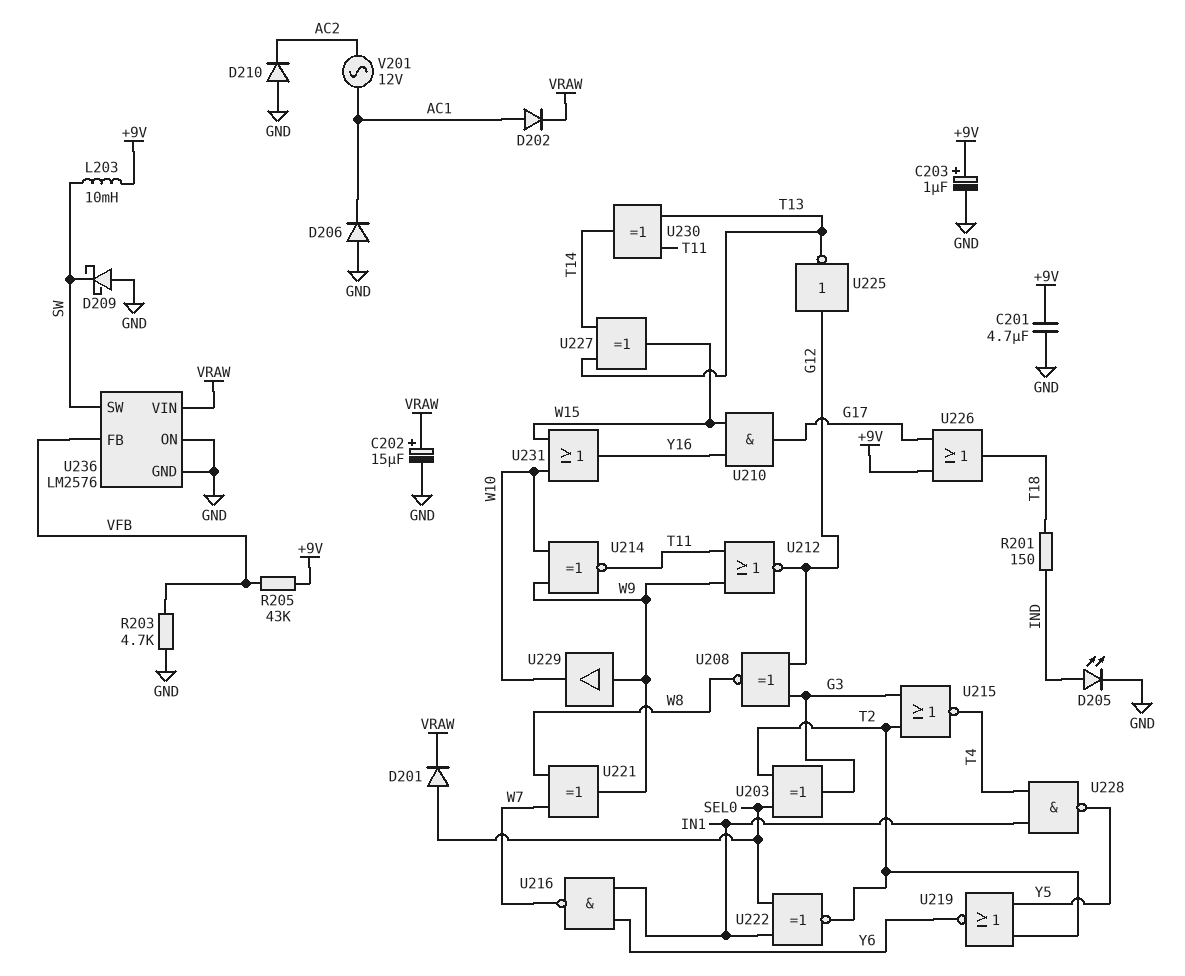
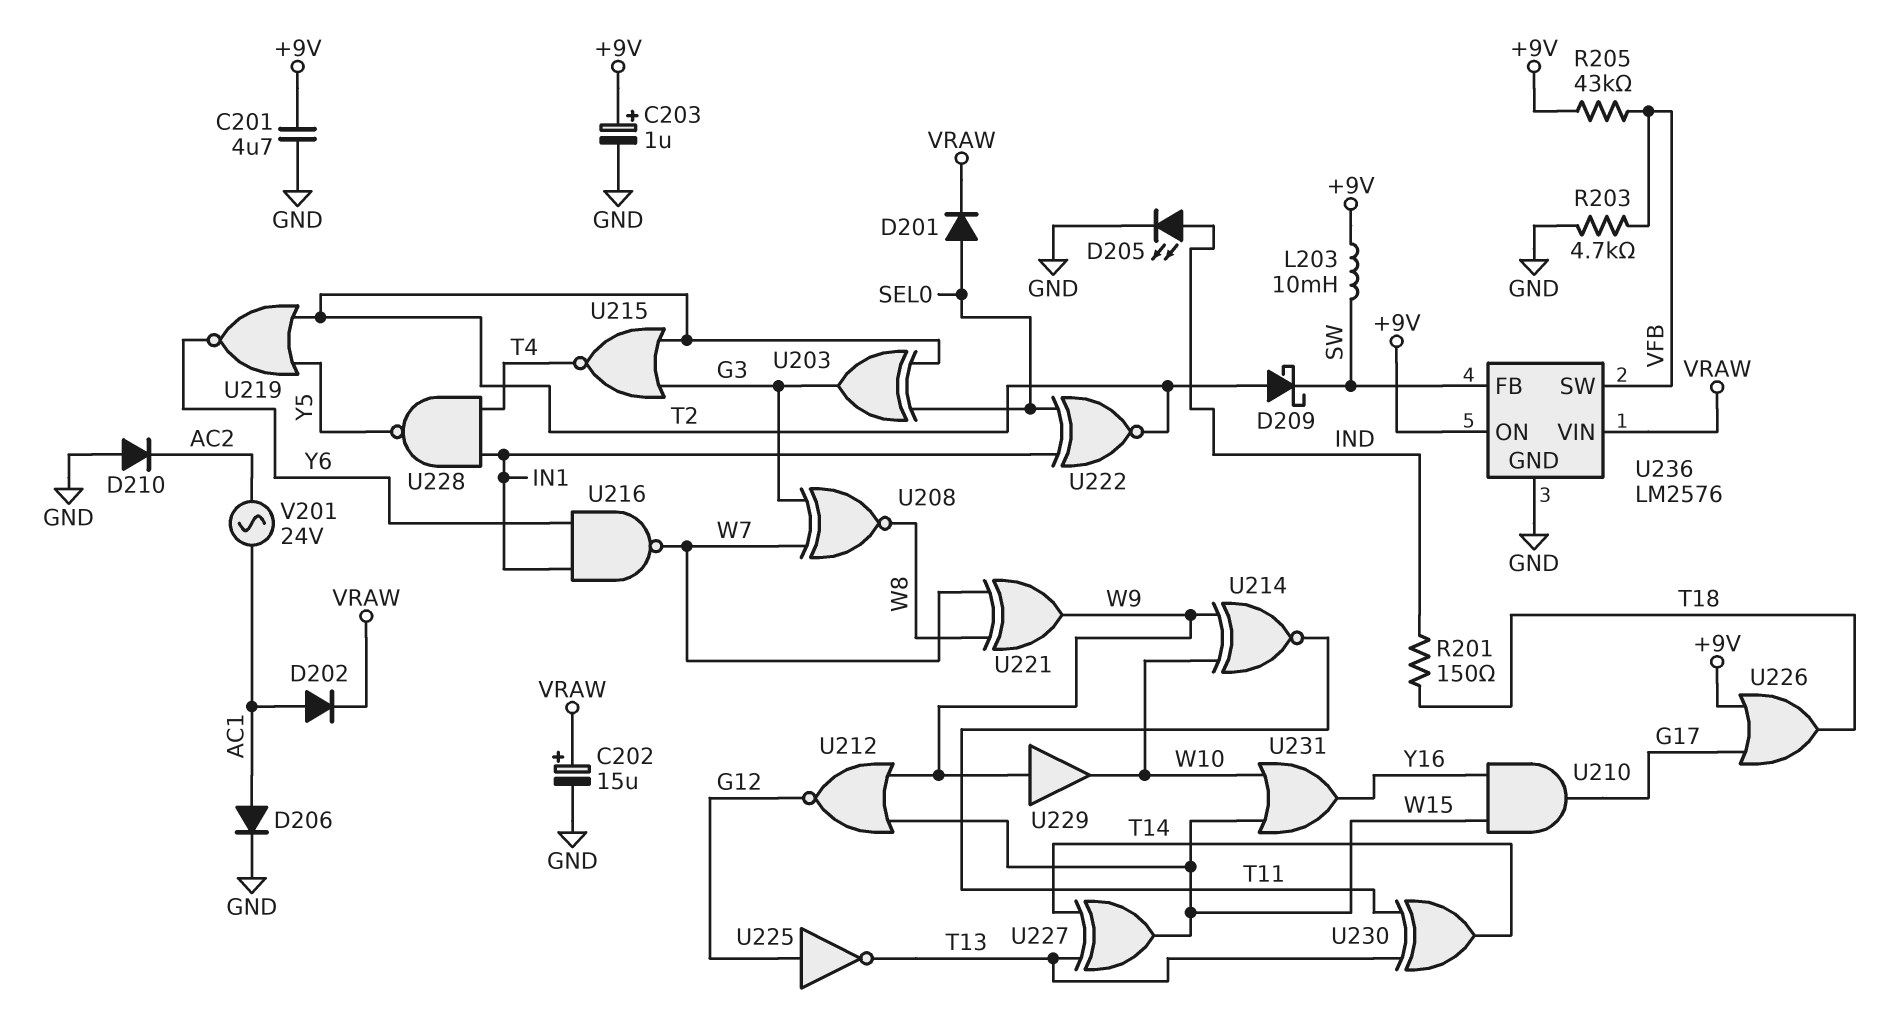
D206: diode (A GND, K AC1) -> diode (A AC1, K GND)
D209: schottky (A GND, K SW) -> schottky (A T2, K SW)
U208: XNOR (in G3, in G12, out W8) -> XNOR (in G3, in W7, out W8)
U212: NOR (in T11, in W9, out G12) -> NOR (in W9, in W15, out G12)
U236 pin FB: VFB -> SW
U236 pin ON: GND -> +9V
U236 pin SW: SW -> VFB
V201: AC 12V (AC1, AC2) -> AC 24V (AC1, AC2)

